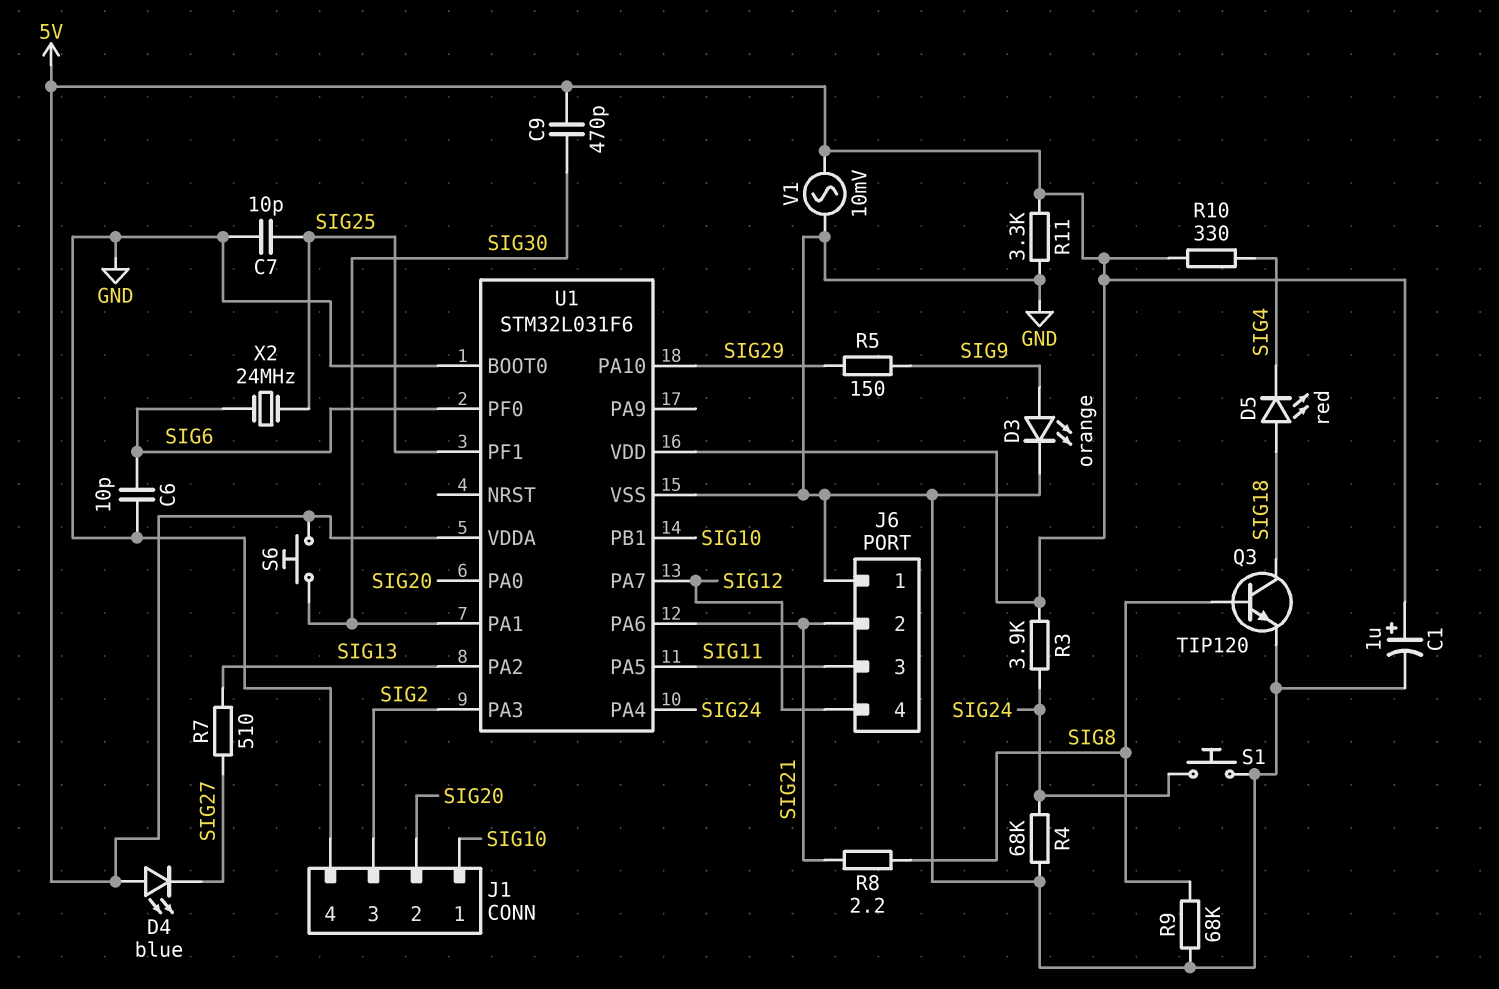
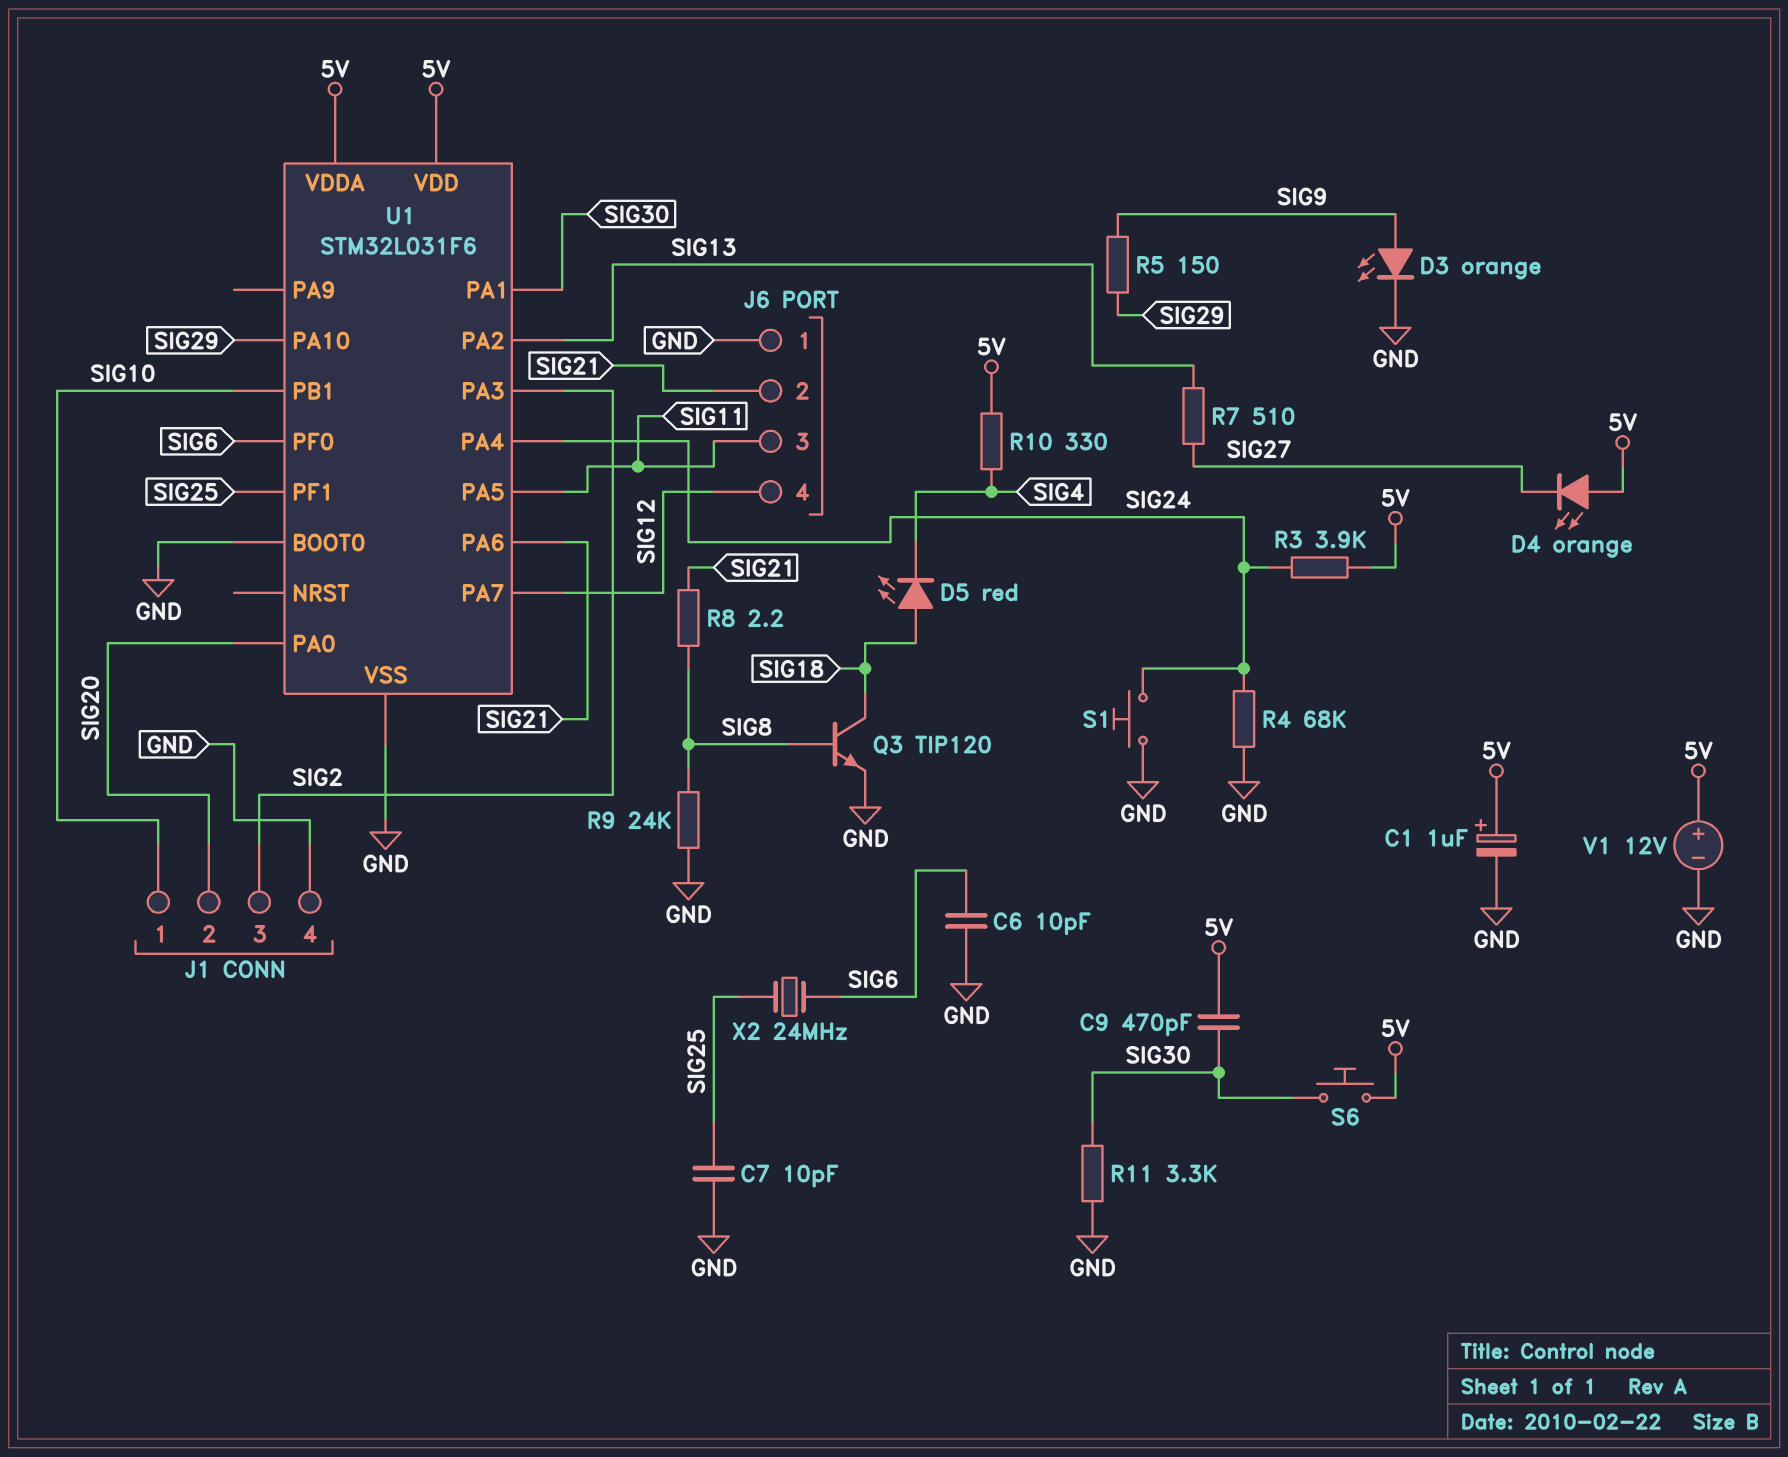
D4: LED blue (A 5V, K SIG27) -> LED orange (A 5V, K SIG27)
R9: 68k (GND, SIG8) -> 24k (GND, SIG8)
R11: 3.3k (5V, GND) -> 3.3k (GND, SIG30)
V1: AC 10mV (5V, GND) -> 12V (plus 5V, minus GND)

